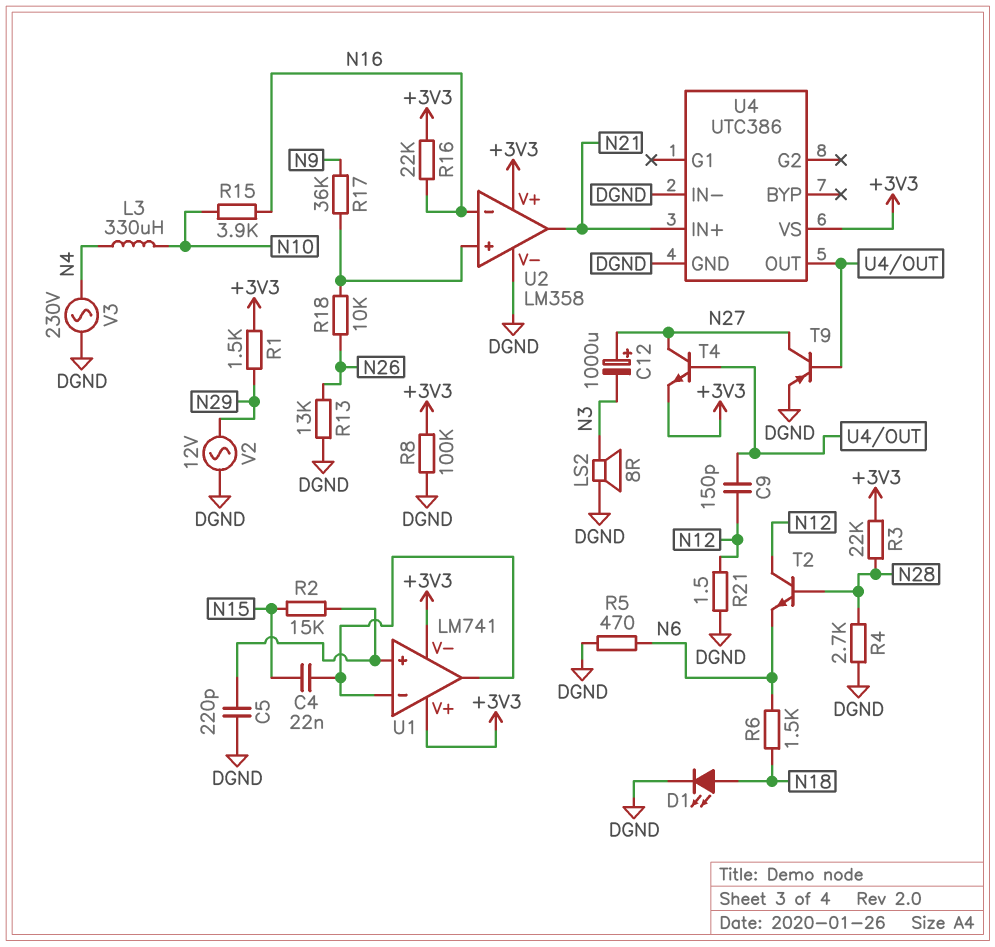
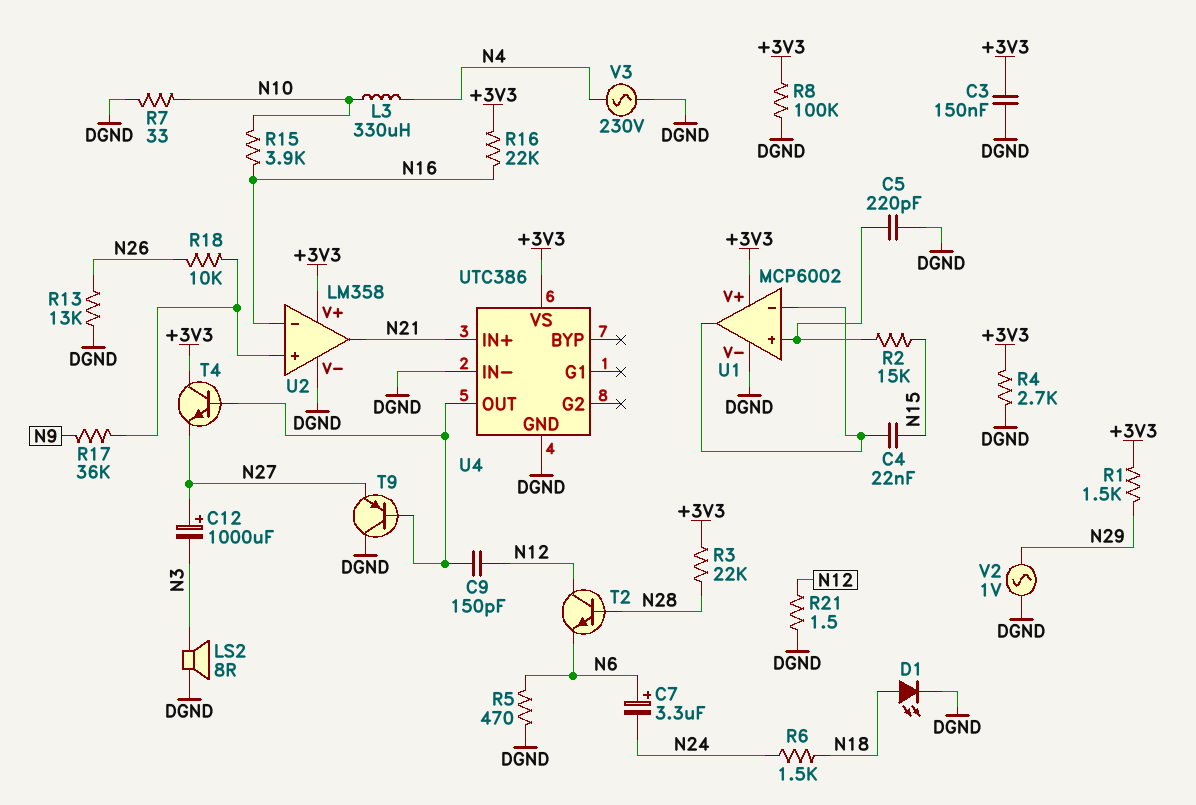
C3: none -> 150nF (+3V3, DGND)
C7: none -> 3.3uF (plus N6, minus N24)
R4: 2.7k (DGND, N28) -> 2.7k (+3V3, DGND)
R6: 1.5k (N6, N18) -> 1.5k (N18, N24)
R7: none -> 33 (DGND, N10)
T4: NPN (B U4/OUT, C N27, E +3V3) -> NPN (B U4/OUT, C +3V3, E N27)
T9: PNP (B U4/OUT, C N27, E DGND) -> PNP (B U4/OUT, C DGND, E N27)
U1: LM741 -> MCP6002
U1 pin V-: +3V3 -> DGND
V2: AC 12V (DGND, N29) -> AC 1V (DGND, N29)

